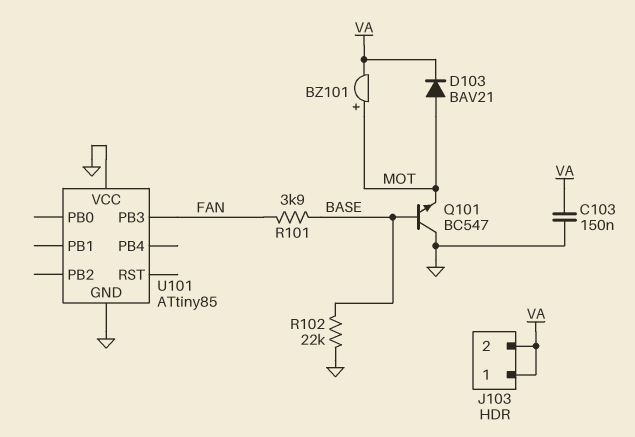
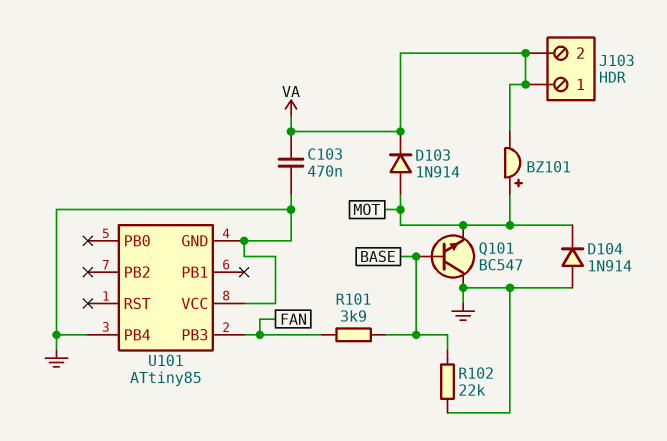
C103: 150nF (GND, VA) -> 470nF (GND, VA)
D103: diode BAV21 (A MOT, K VA) -> diode 1N914 (A MOT, K VA)
D104: none -> diode 1N914 (A GND, K MOT)
U101 pin PB4: none -> GND

